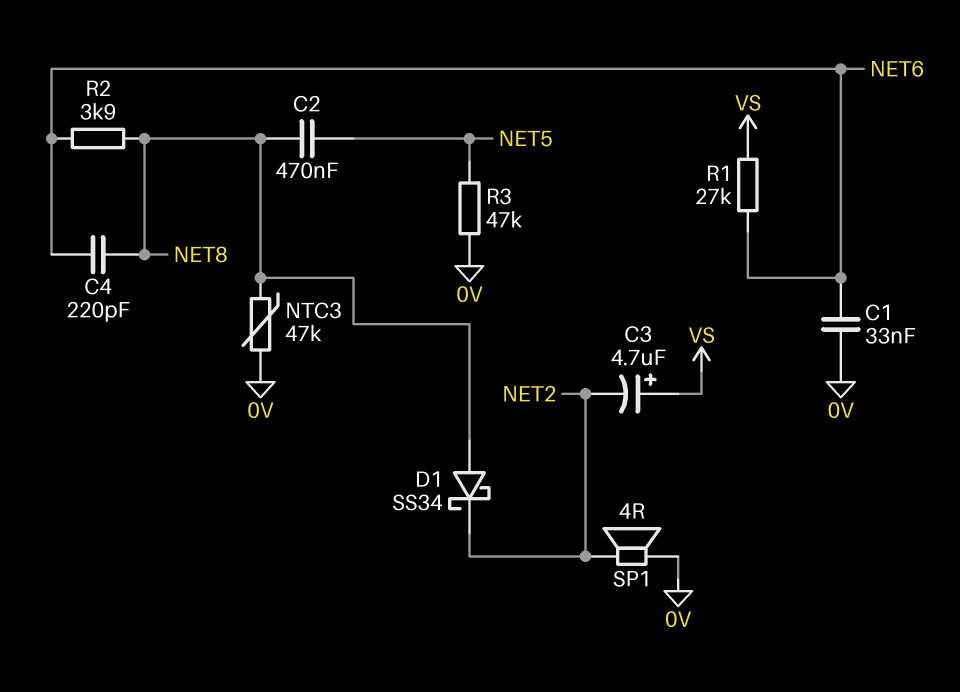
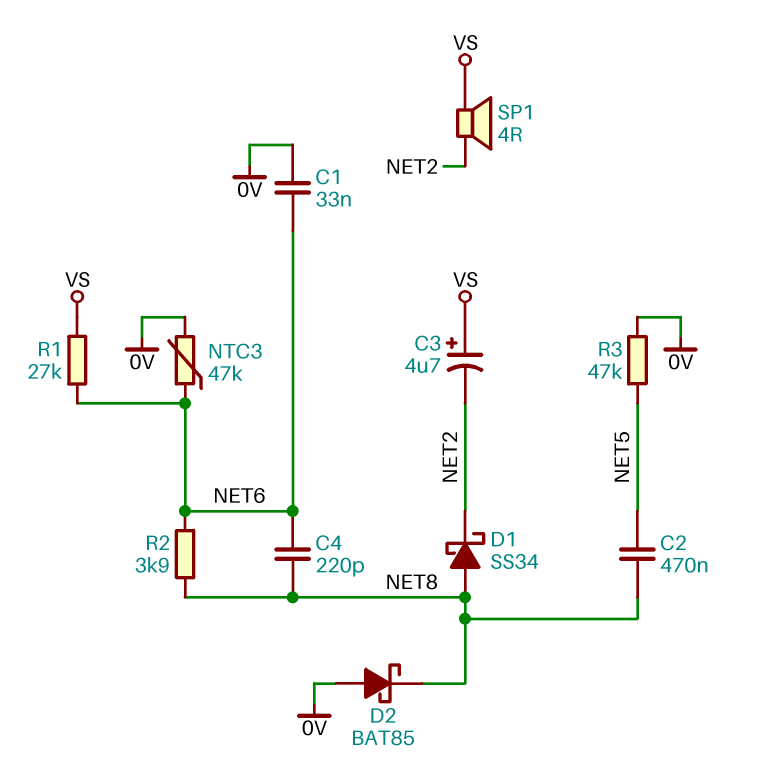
D2: none -> schottky BAT85 (A 0V, K NET8)
NTC3: 47k (0V, NET8) -> 47k (0V, NET6)
SP1: speaker 4R (0V, NET2) -> speaker 4R (NET2, VS)

